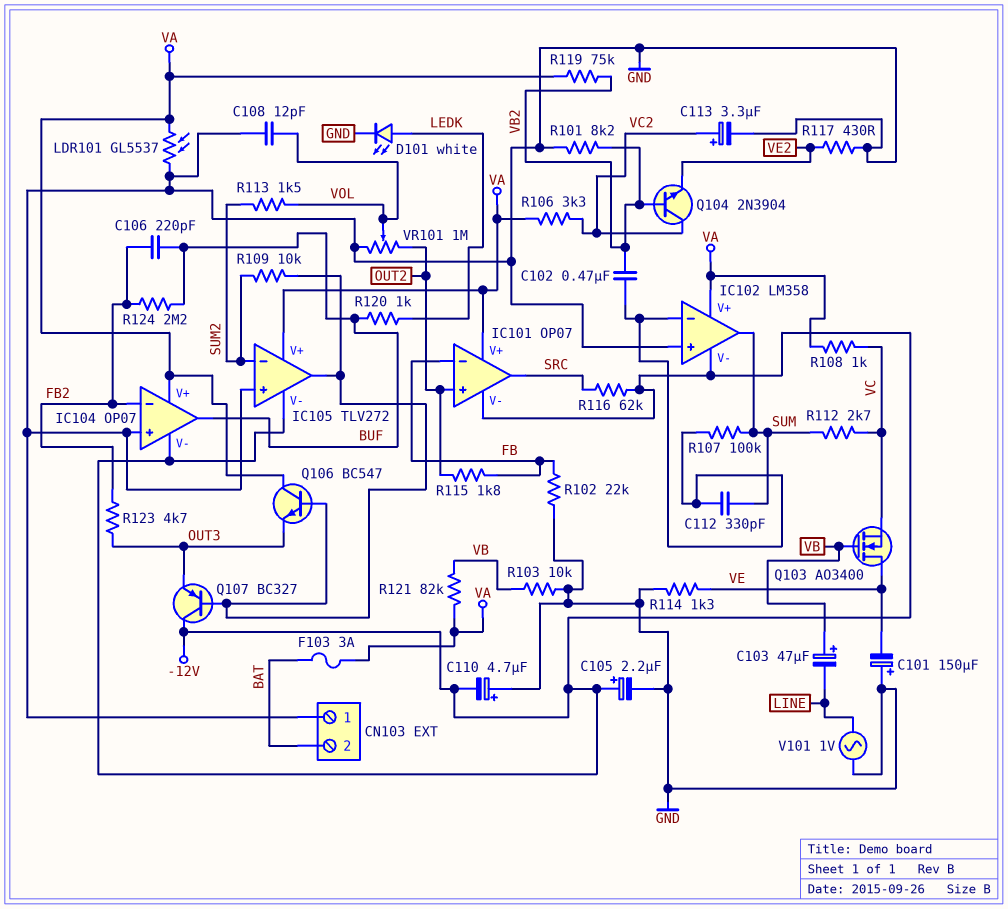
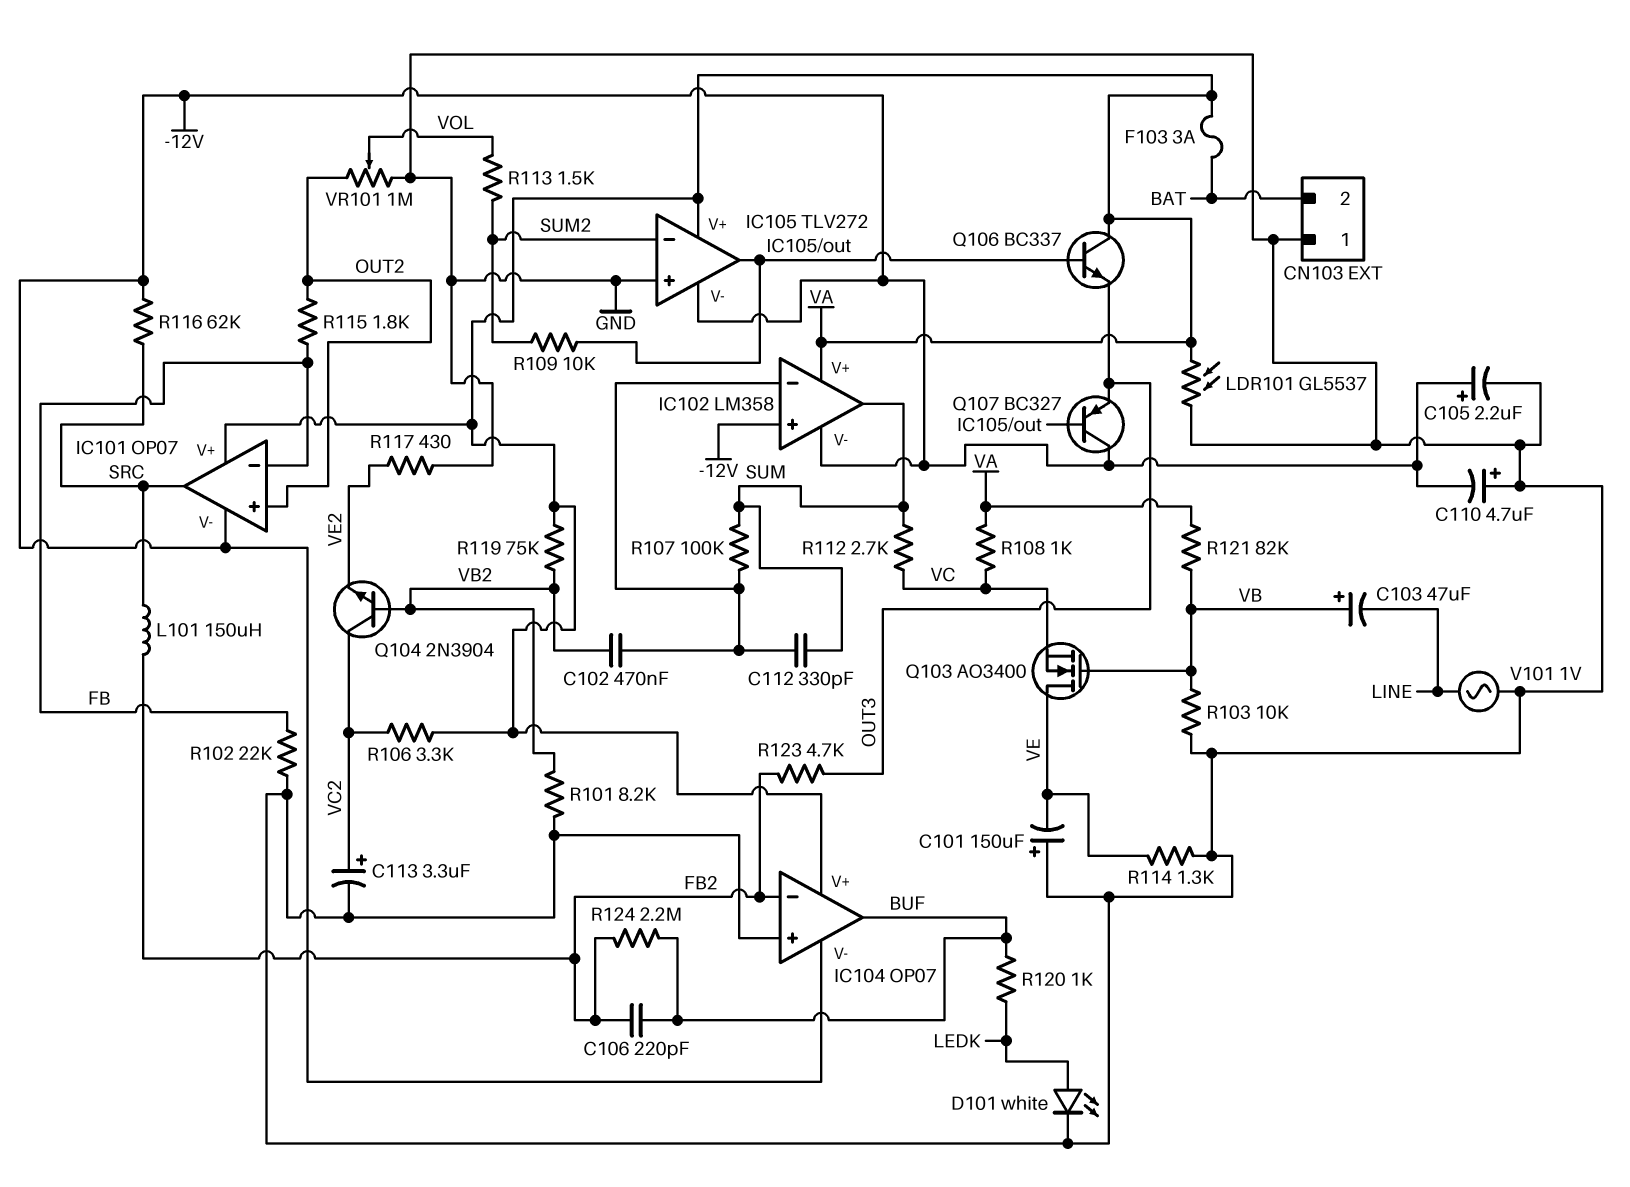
C108: 12pF (GND, VOL) -> none
IC102 pin in+: GND -> -12V
L101: none -> 150uH (FB2, SRC)
Q106: NPN BC547 (B IC105/out, C VA, E OUT3) -> NPN BC337 (B IC105/out, C VA, E OUT3)

